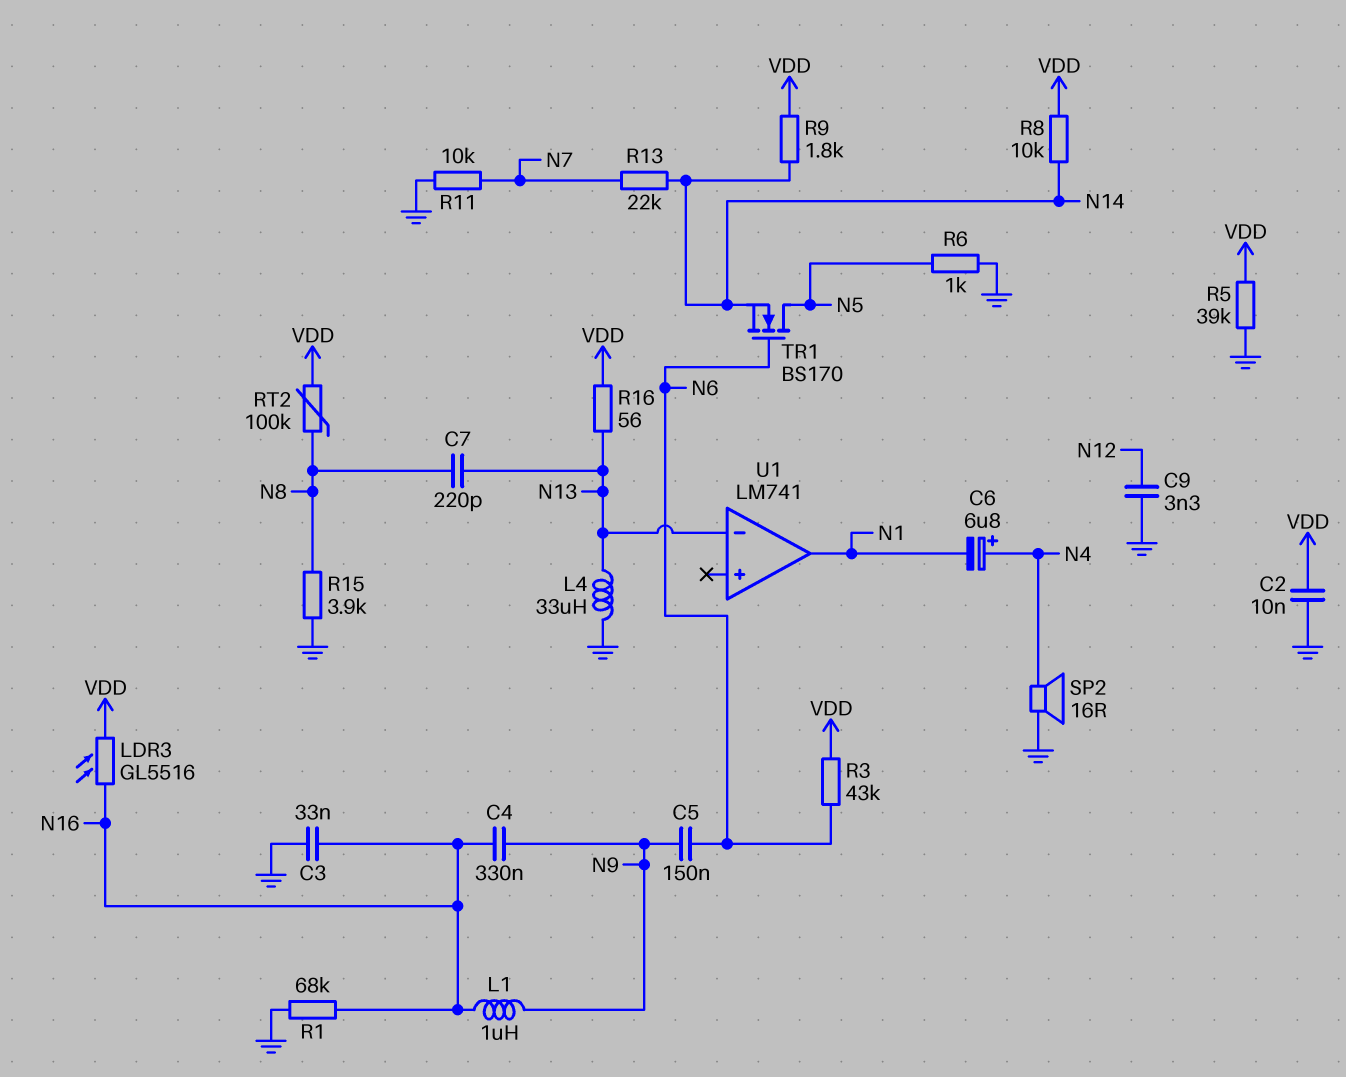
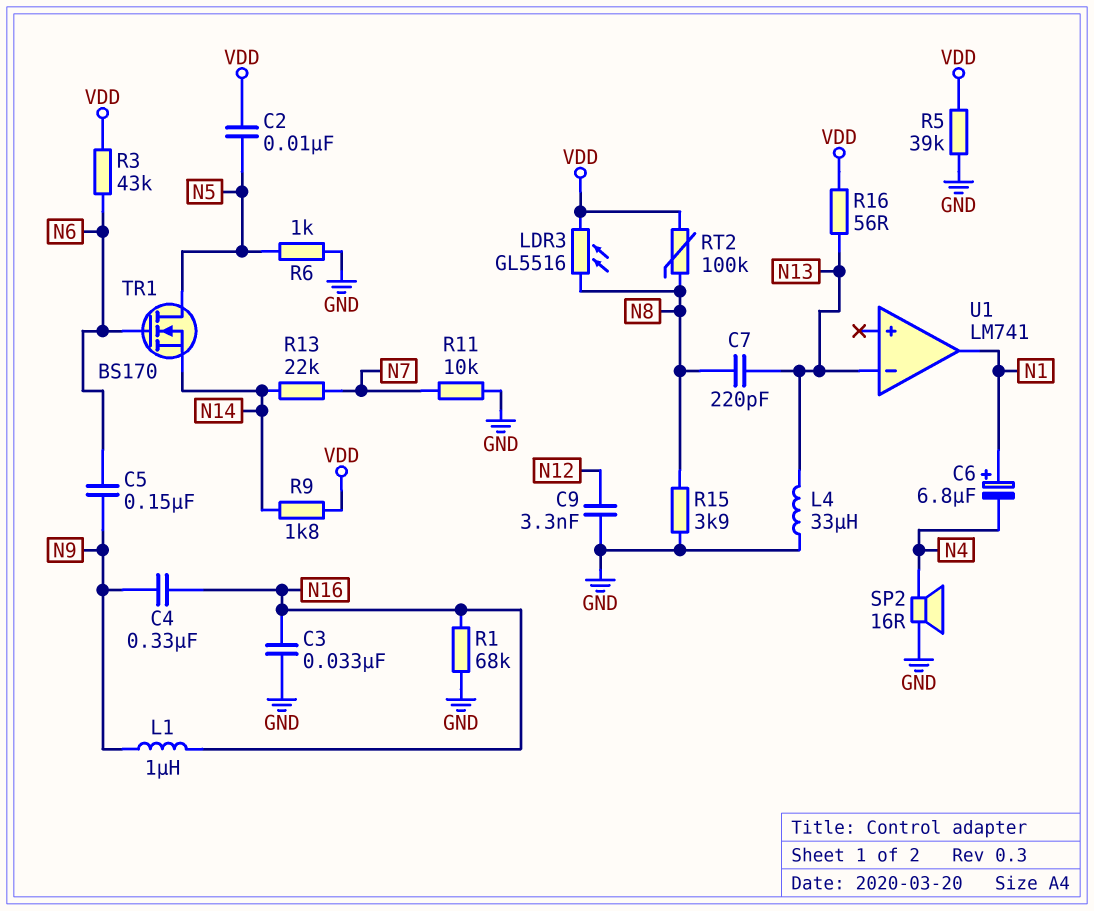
C2: 10nF (GND, VDD) -> 10nF (N5, VDD)
C6: 6.8uF (plus N4, minus N1) -> 6.8uF (plus N1, minus N4)
LDR3: GL5516 (N16, VDD) -> GL5516 (N8, VDD)
R8: 10k (N14, VDD) -> none

